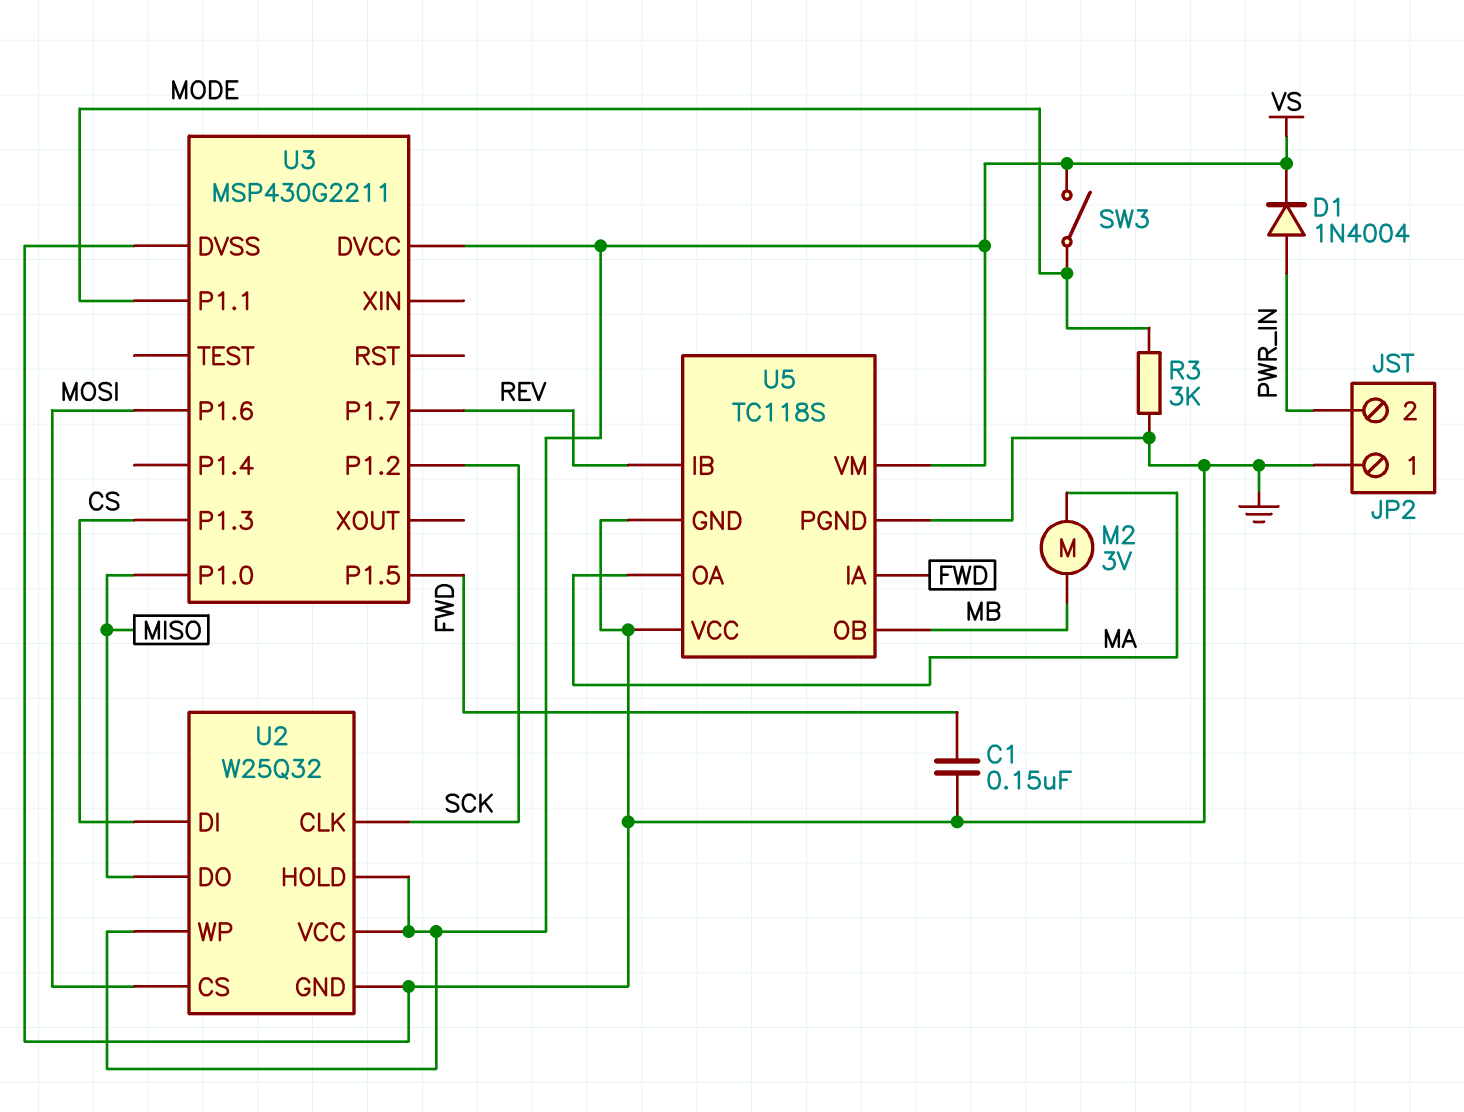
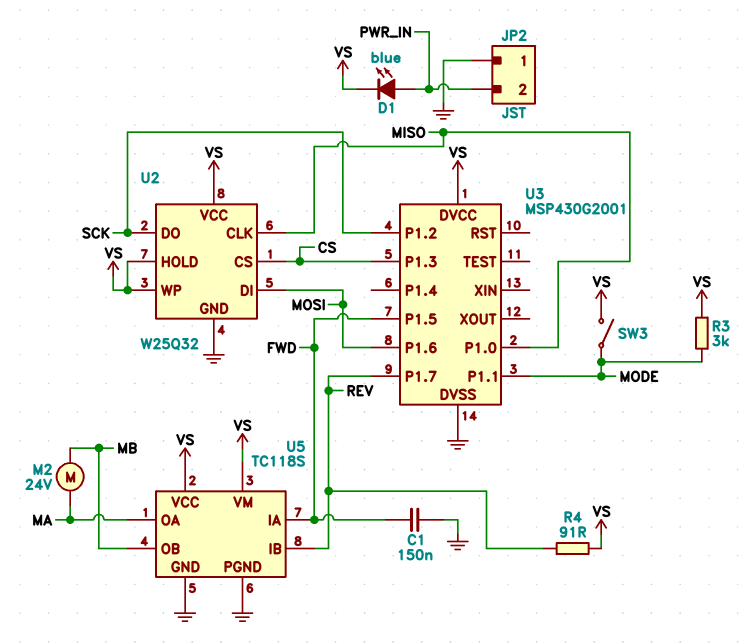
D1: diode 1N4004 (A PWR_IN, K VS) -> LED blue (A PWR_IN, K VS)
M2: motor 3V (MA, MB) -> motor 24V (MA, MB)
R3: 3k (GND, MODE) -> 3k (MODE, VS)
R4: none -> 91 (REV, VS)
U2 pin CLK: SCK -> MISO
U2 pin CS: MOSI -> CS
U2 pin DI: CS -> MOSI
U2 pin DO: MISO -> SCK
U3: MSP430G2211 -> MSP430G2001
U5 pin VCC: GND -> VS

